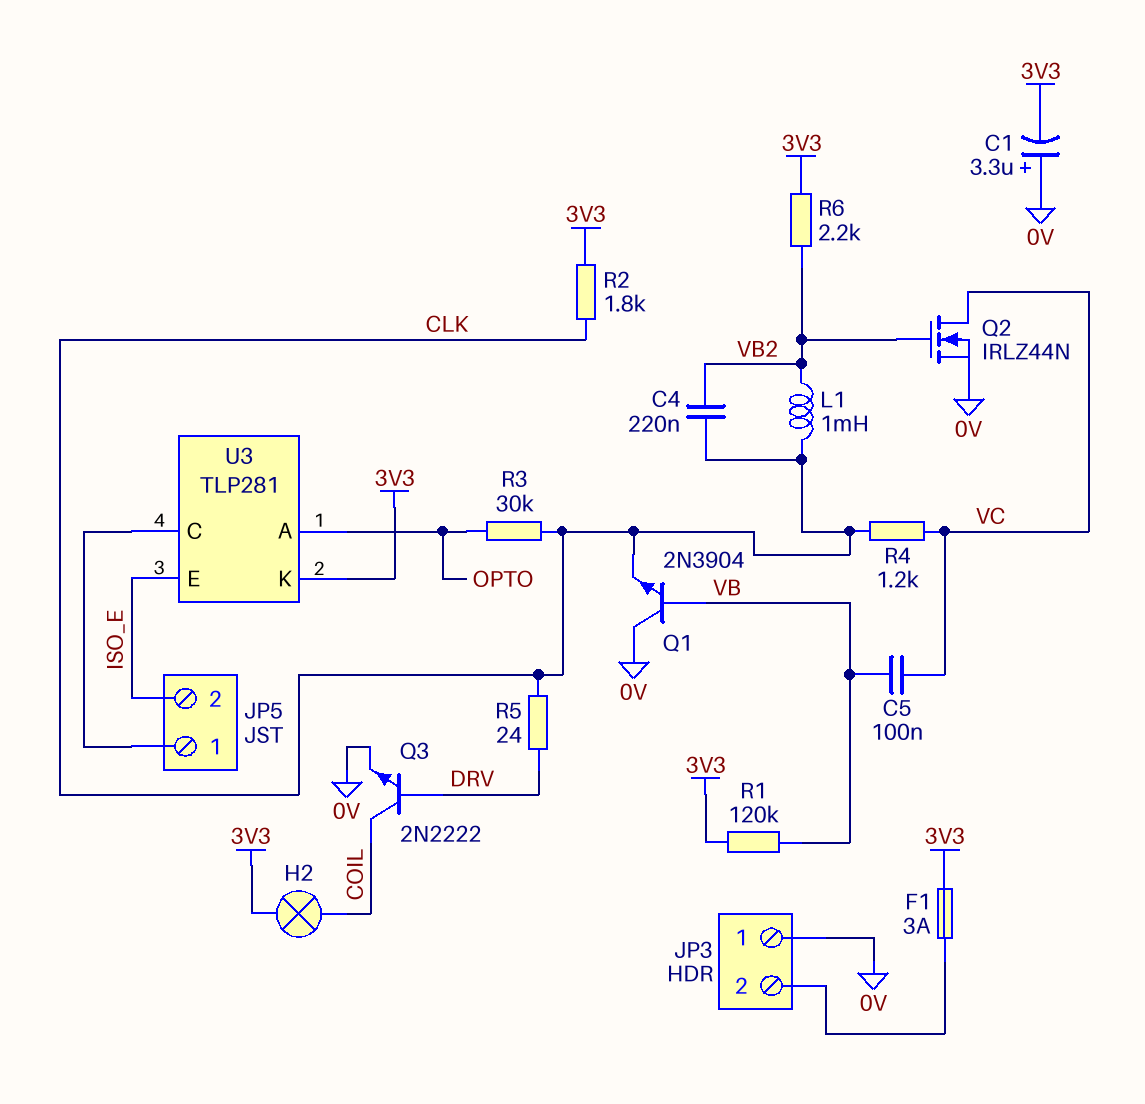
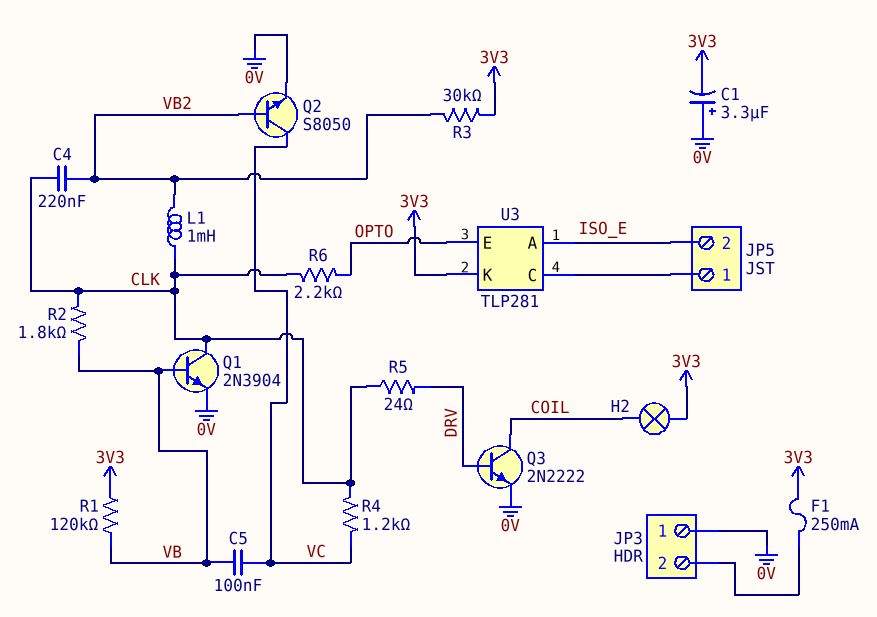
F1: 3A (3V3, JP3/2) -> 250mA (3V3, JP3/2)
Q1: NPN 2N3904 (B VB, C 0V, E CLK) -> NPN 2N3904 (B VB, C CLK, E 0V)
Q2: NMOS IRLZ44N (G VB2, D VC, S 0V) -> NPN S8050 (B VB2, C VC, E 0V)
R2: 1.8k (3V3, CLK) -> 1.8k (CLK, VB)
R3: 30k (CLK, OPTO) -> 30k (3V3, VB2)
R6: 2.2k (3V3, VB2) -> 2.2k (CLK, OPTO)
U3 pin A: OPTO -> ISO_E
U3 pin E: ISO_E -> OPTO

